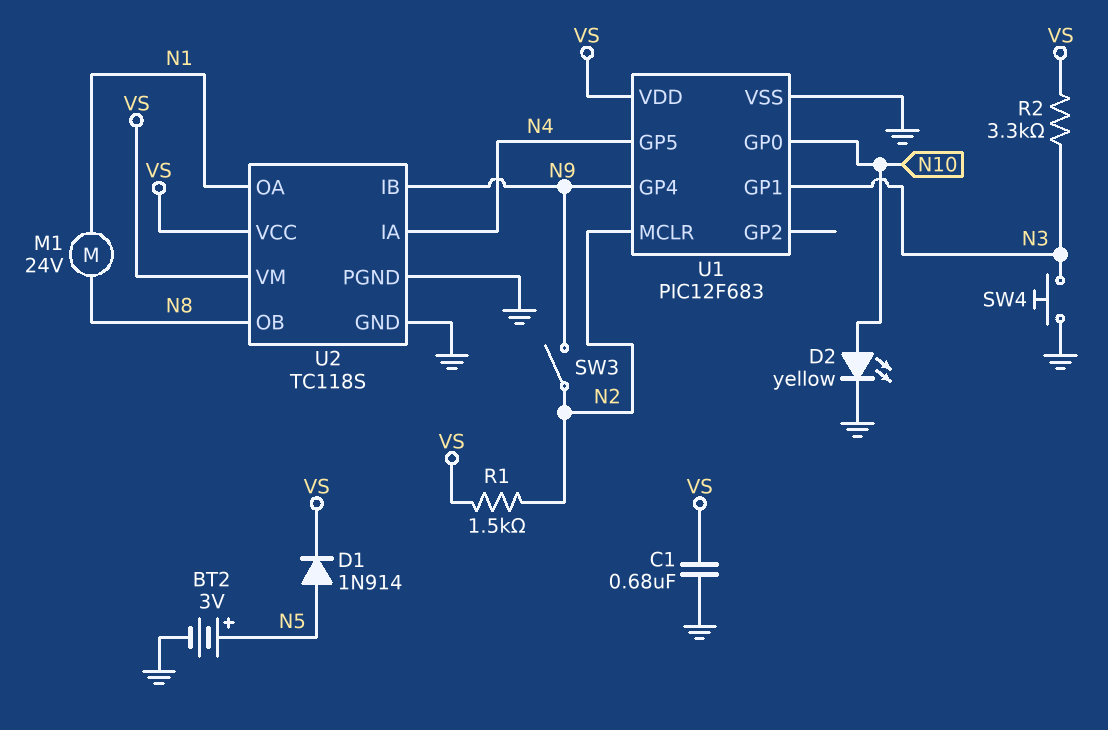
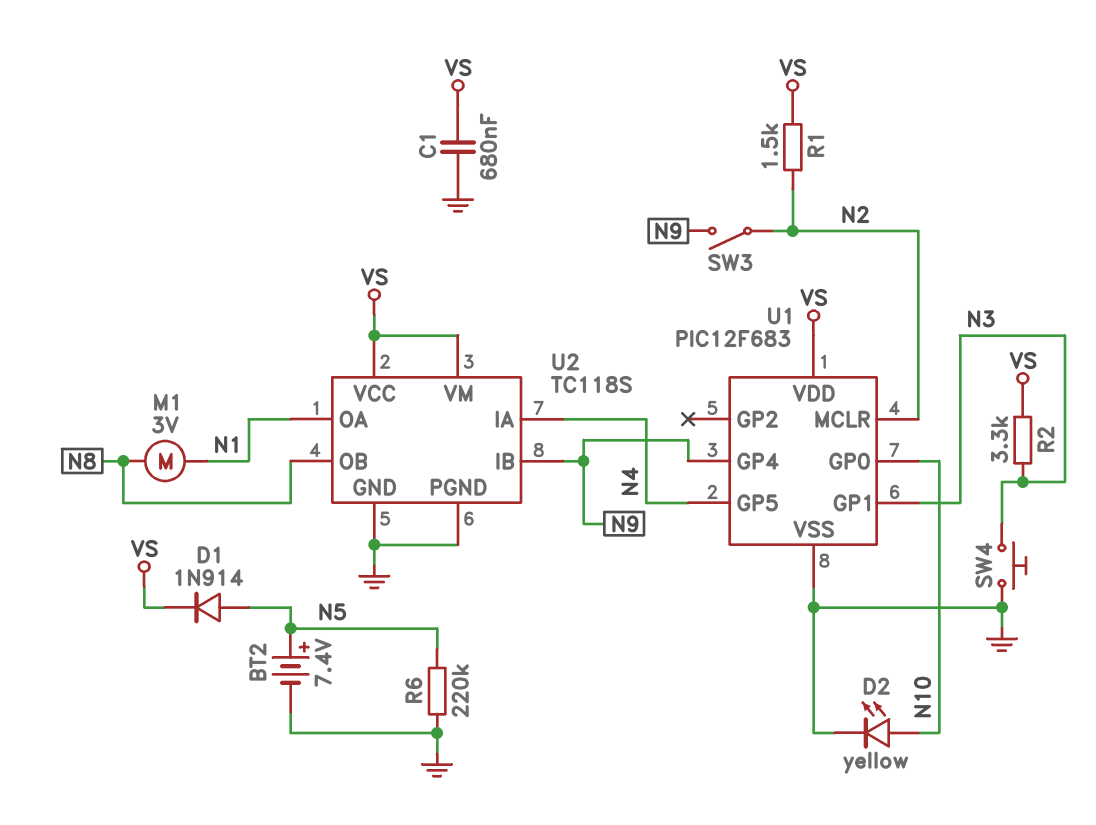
BT2: 3V (plus N5, minus GND) -> 7.4V (plus N5, minus GND)
M1: motor 24V (N1, N8) -> motor 3V (N1, N8)
R6: none -> 220k (GND, N5)

